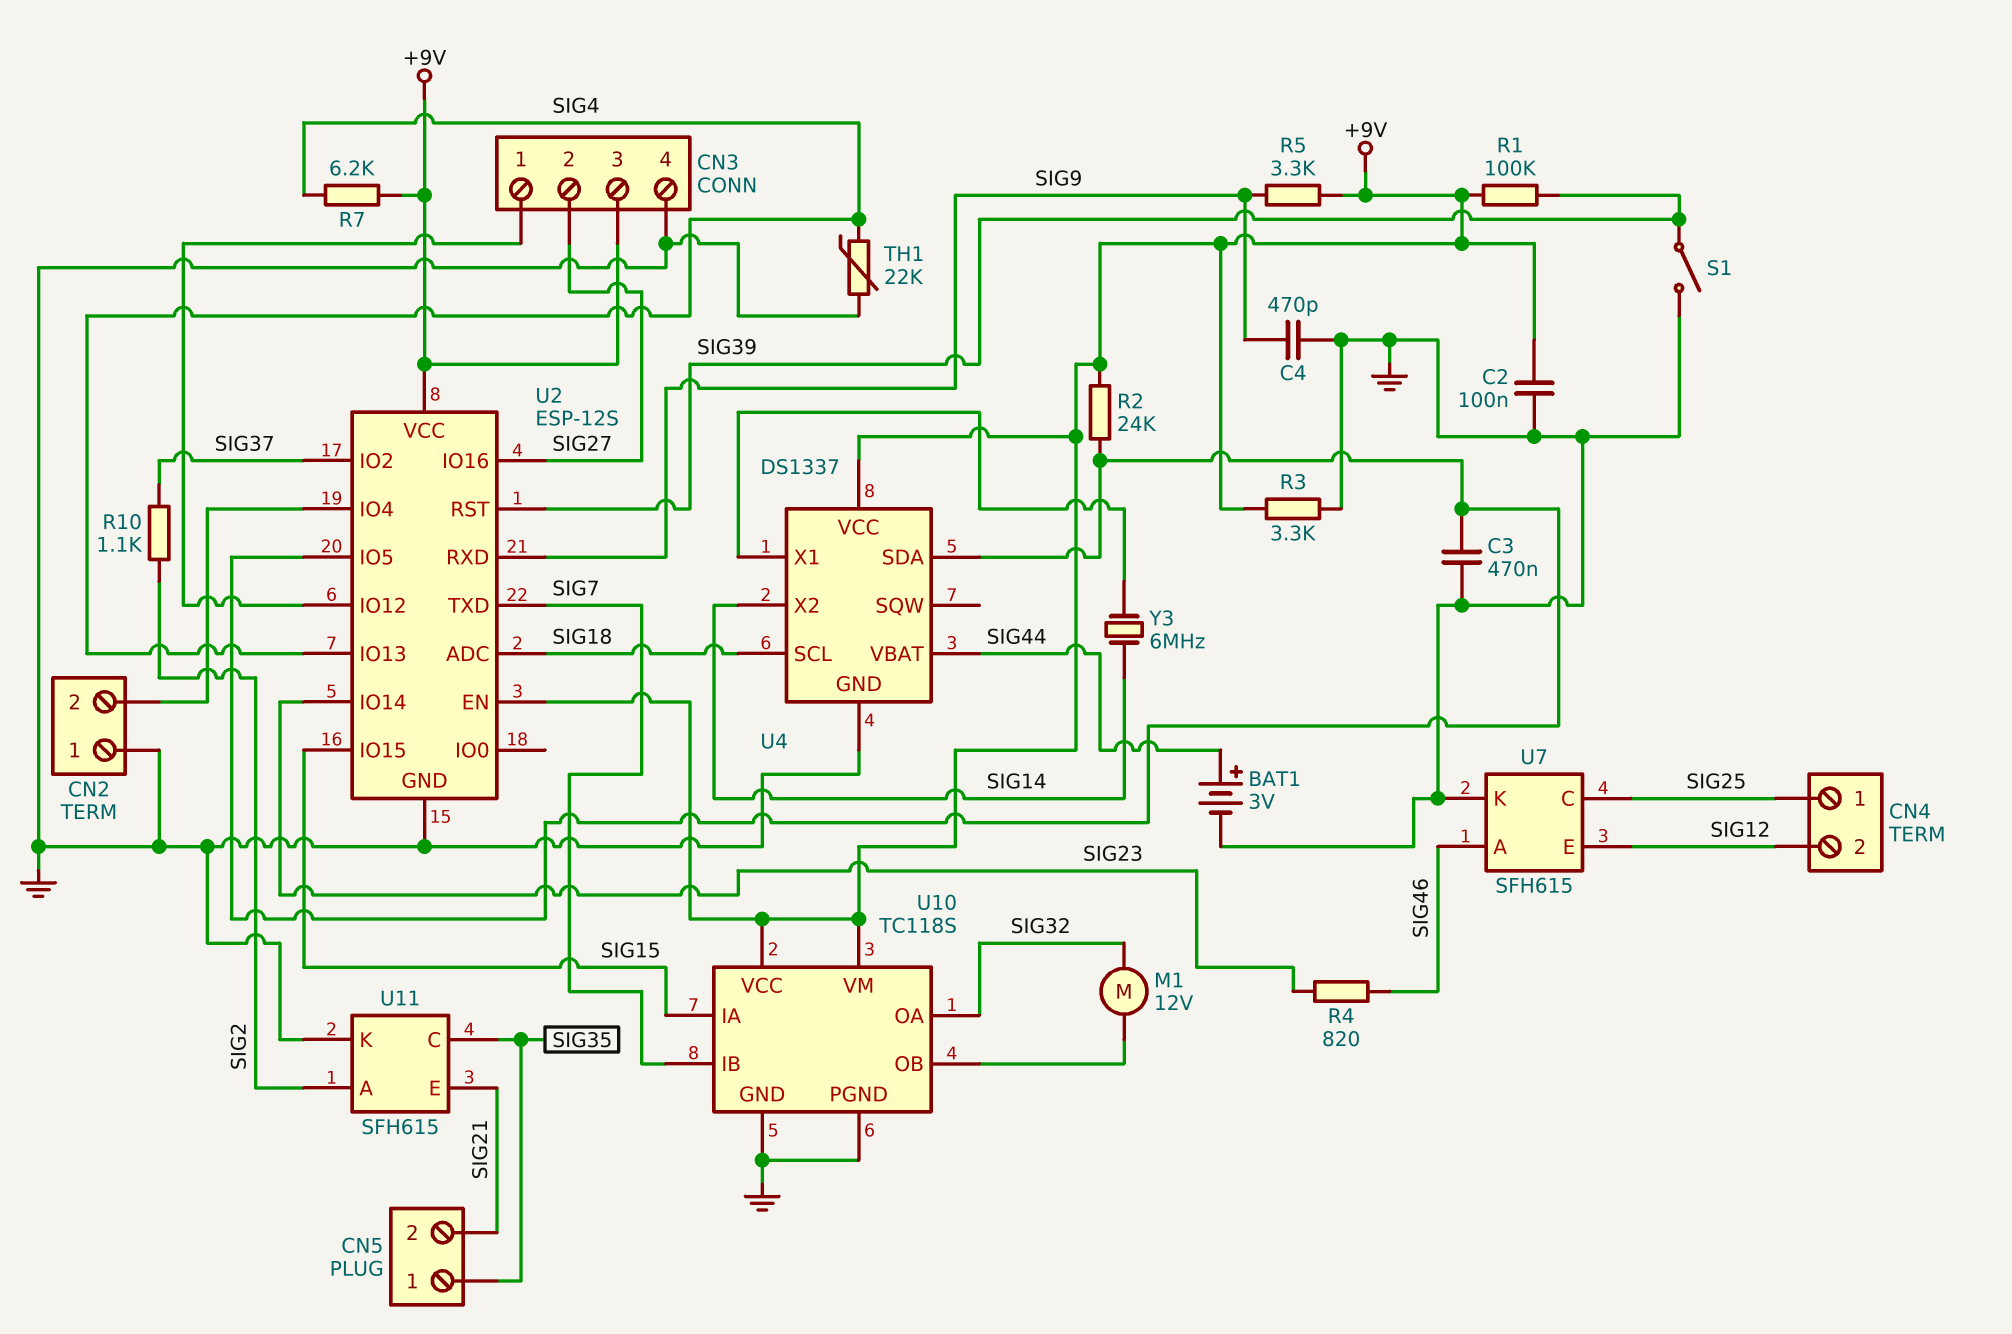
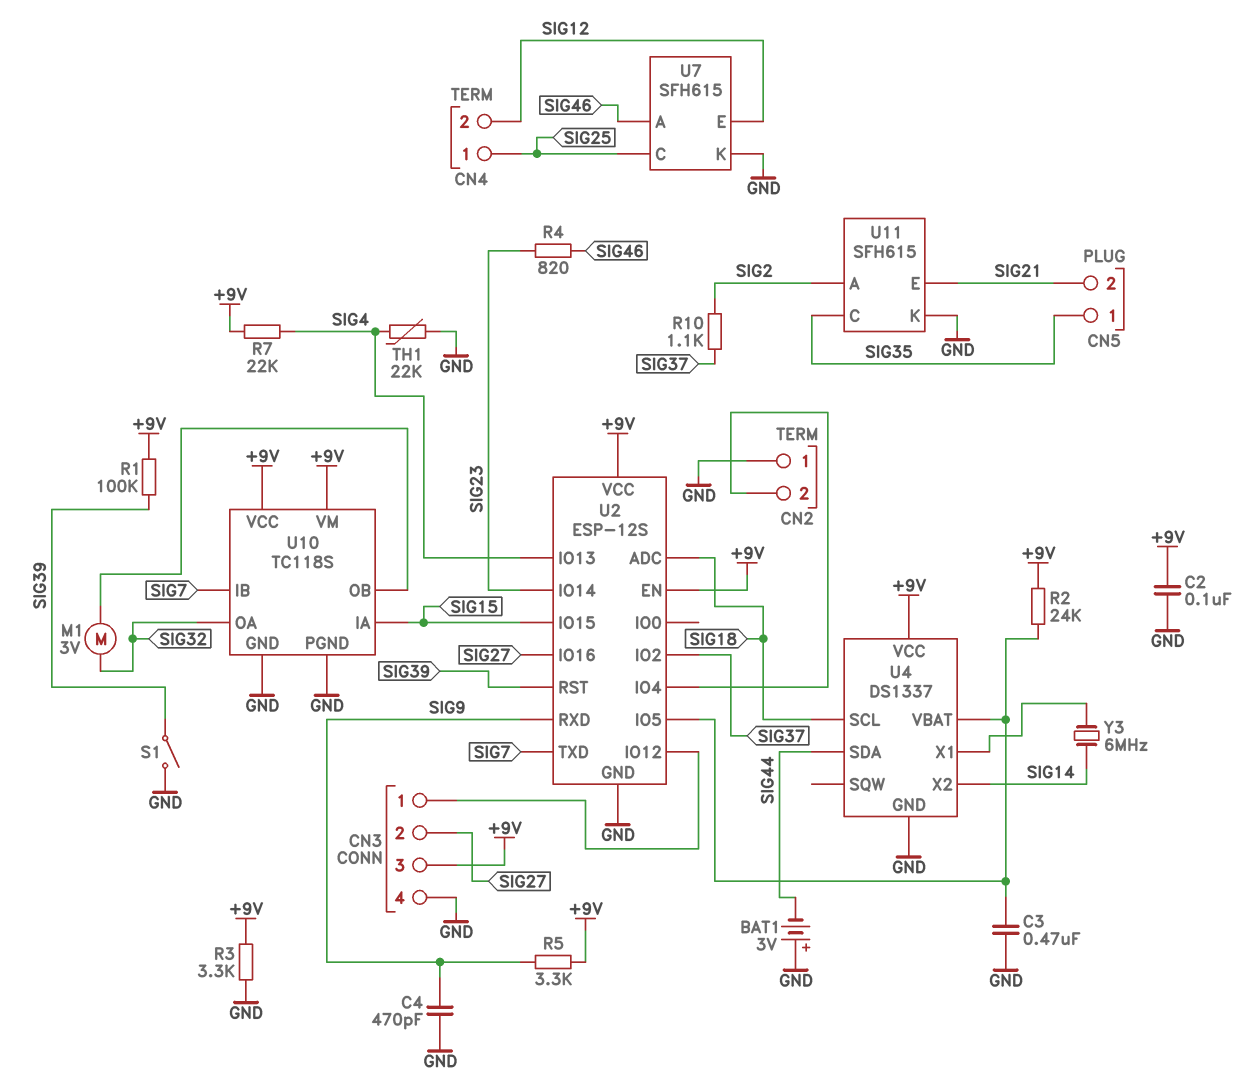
BAT1: 3V (plus SIG44, minus GND) -> 3V (plus GND, minus SIG44)
M1: motor 12V (SIG32, U10/OB) -> motor 3V (SIG32, U10/OB)
R7: 6.2k (+9V, SIG4) -> 22k (+9V, SIG4)
U4 pin SDA: U2/IO5 -> SIG44
U4 pin VBAT: SIG44 -> U2/IO5

